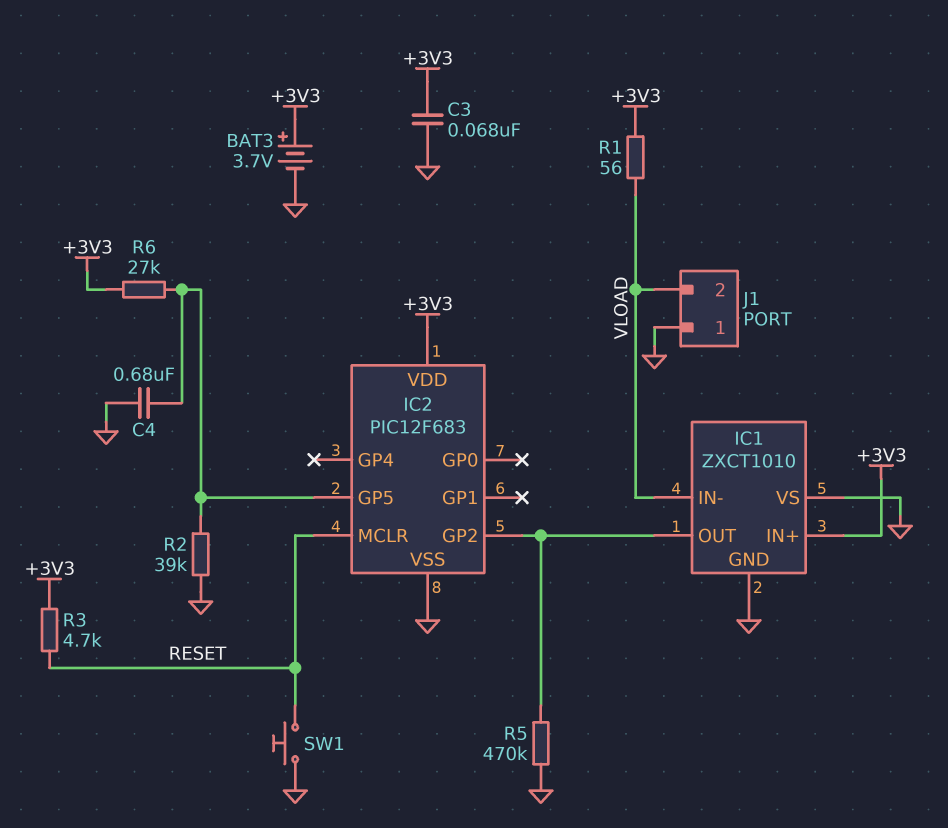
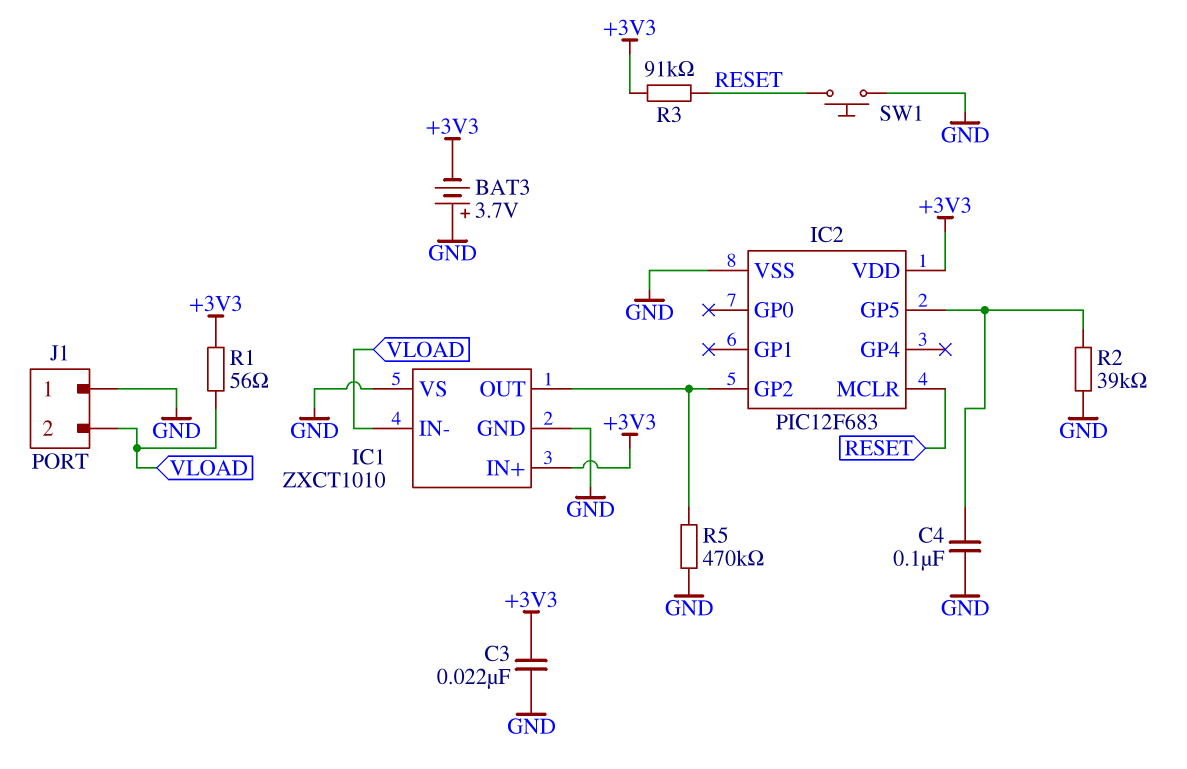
BAT3: 3.7V (plus +3V3, minus GND) -> 3.7V (plus GND, minus +3V3)
C3: 68nF (+3V3, GND) -> 22nF (+3V3, GND)
C4: 680nF (GND, IC2/GP5) -> 100nF (GND, IC2/GP5)
R3: 4.7k (+3V3, RESET) -> 91k (+3V3, RESET)
R6: 27k (+3V3, IC2/GP5) -> none

